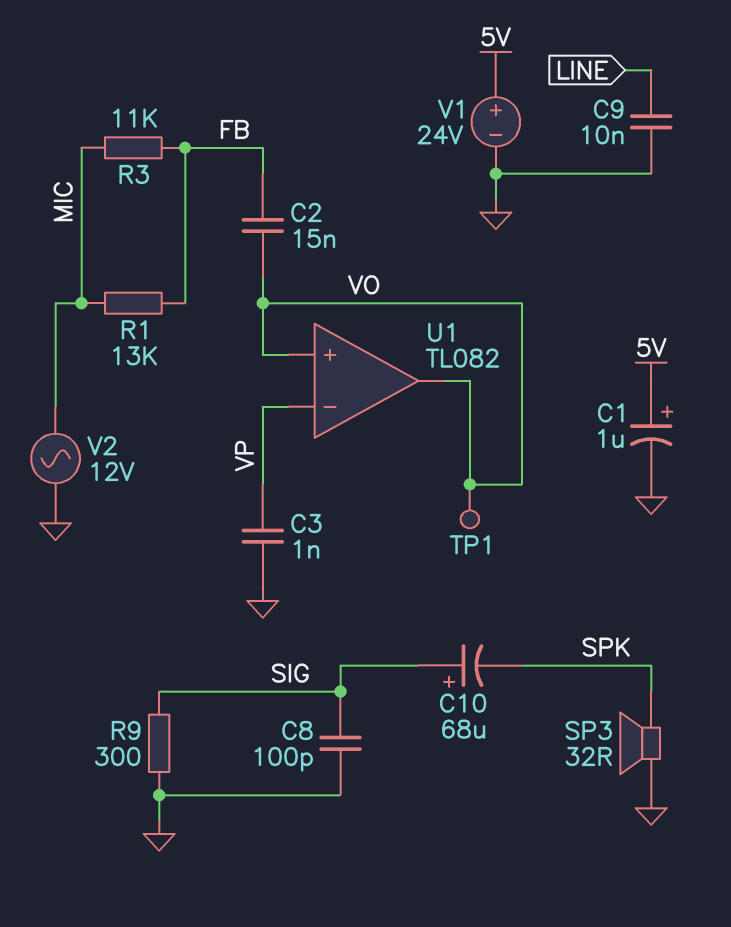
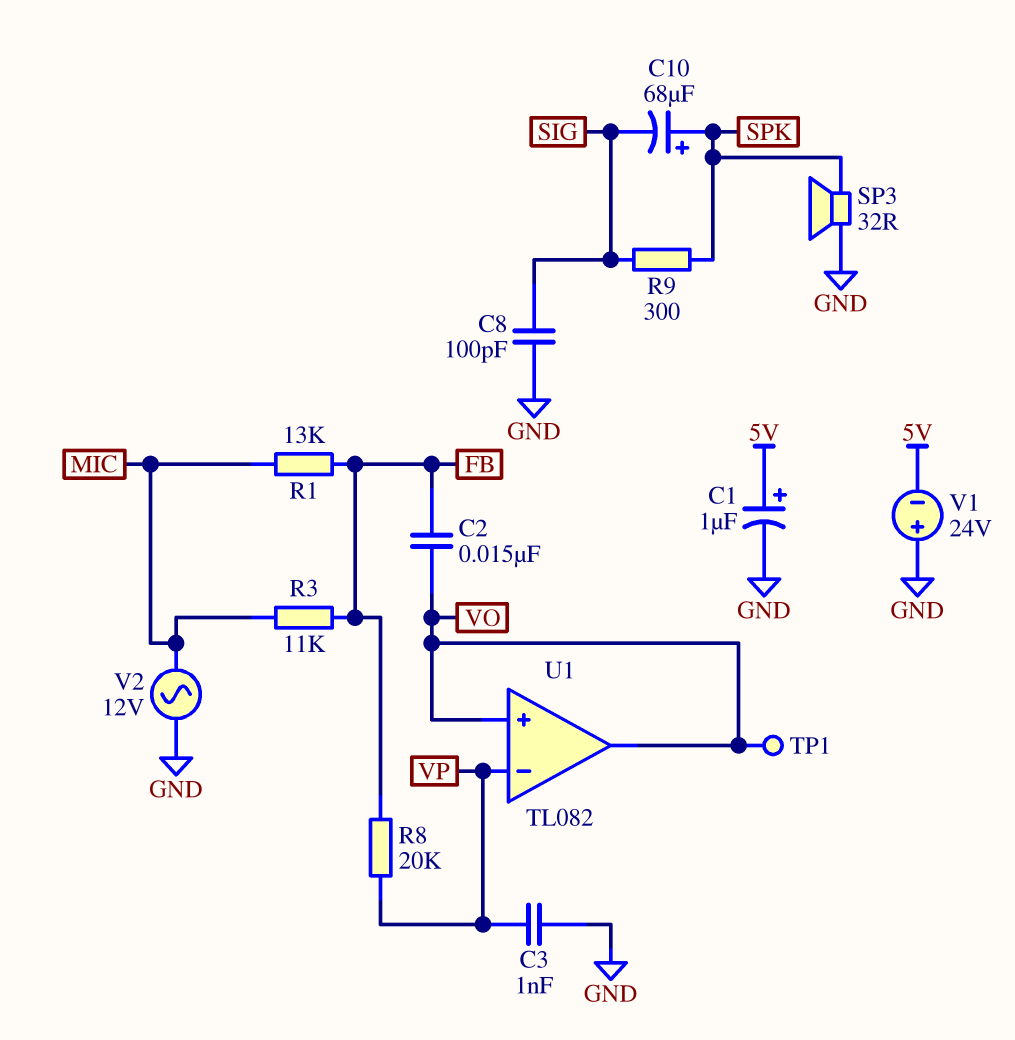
C9: 10nF (GND, LINE) -> none
C10: 68uF (plus SIG, minus SPK) -> 68uF (plus SPK, minus SIG)
R8: none -> 20k (FB, VP)
R9: 300 (GND, SIG) -> 300 (SIG, SPK)
V1: 24V (plus 5V, minus GND) -> 24V (plus GND, minus 5V)

